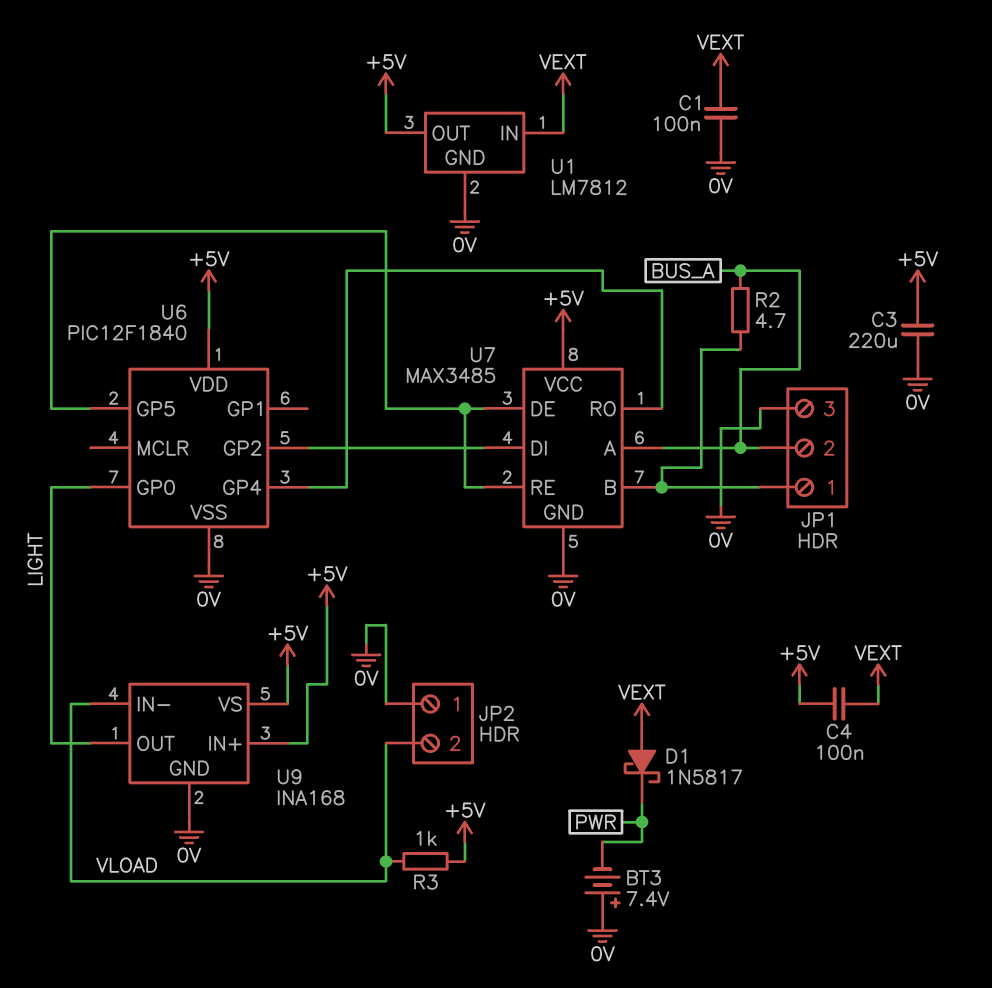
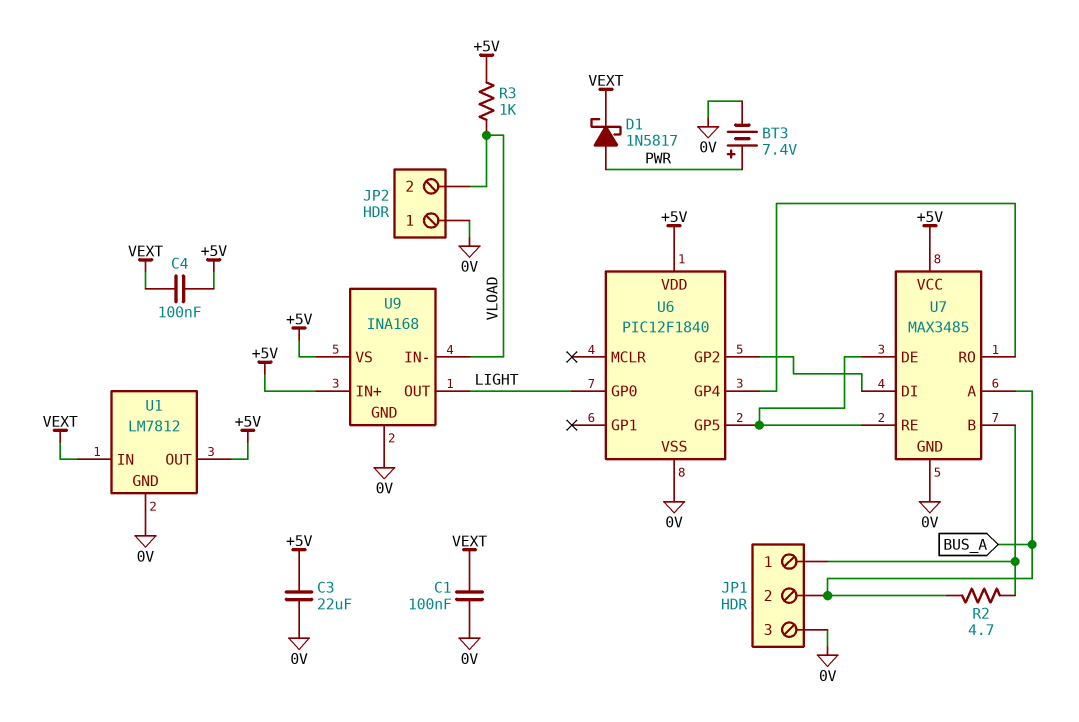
BT3: 7.4V (plus 0V, minus PWR) -> 7.4V (plus PWR, minus 0V)
C3: 220uF (+5V, 0V) -> 22uF (+5V, 0V)
D1: schottky 1N5817 (A VEXT, K PWR) -> schottky 1N5817 (A PWR, K VEXT)

